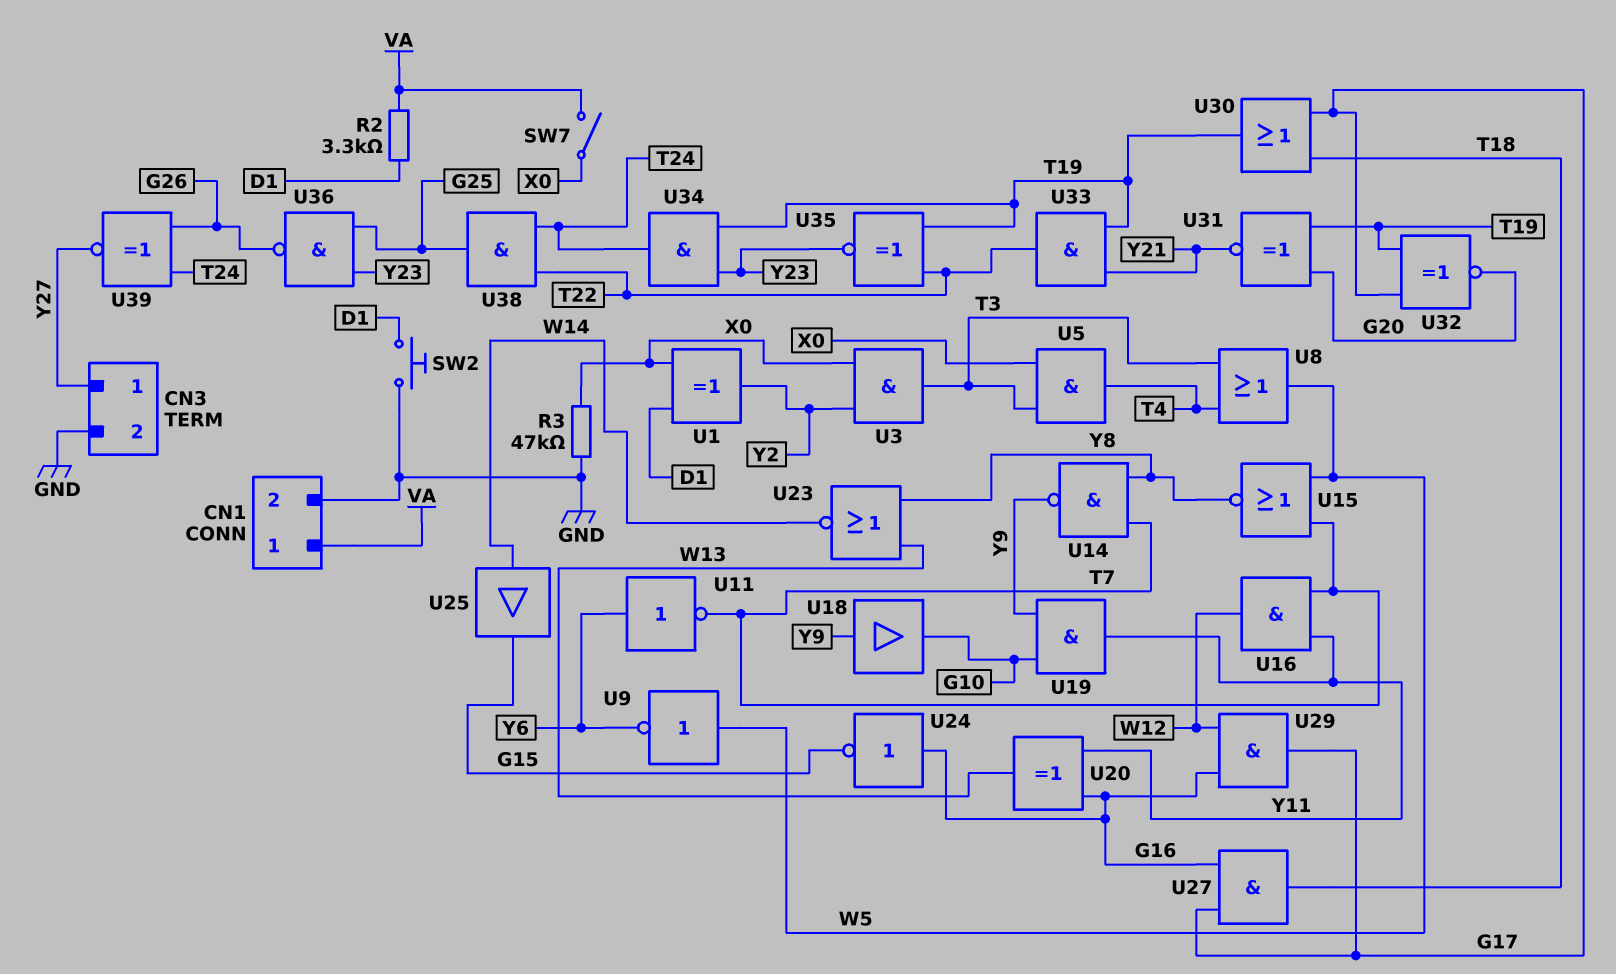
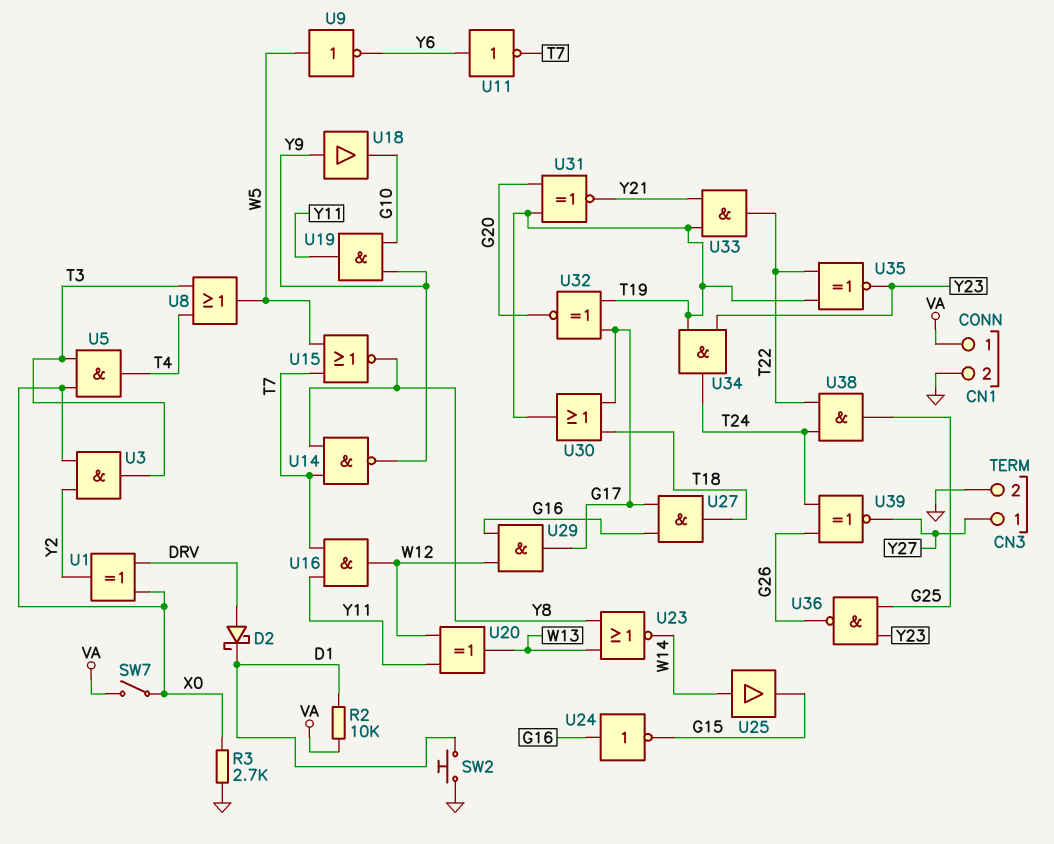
D2: none -> schottky (A DRV, K D1)
R2: 3.3k (D1, VA) -> 10k (D1, VA)
R3: 47k (GND, X0) -> 2.7k (GND, X0)
U1: XOR (in D1, in X0, out Y2) -> XOR (in DRV, in X0, out Y2)
U20: XOR (in G16, in Y11, out W13) -> XOR (in W12, in Y11, out W13)

